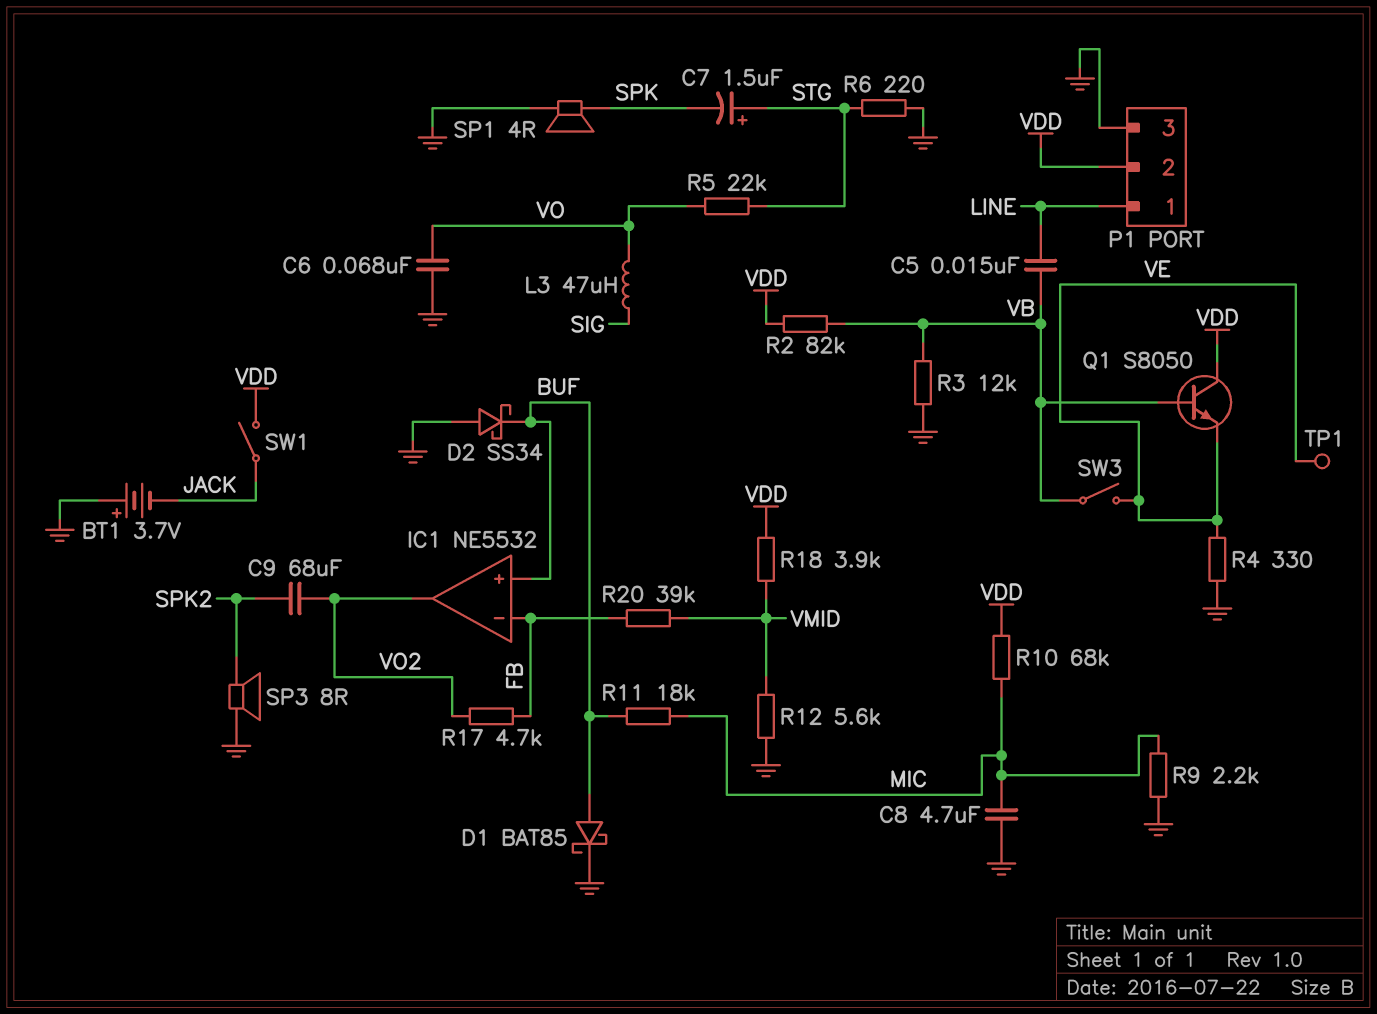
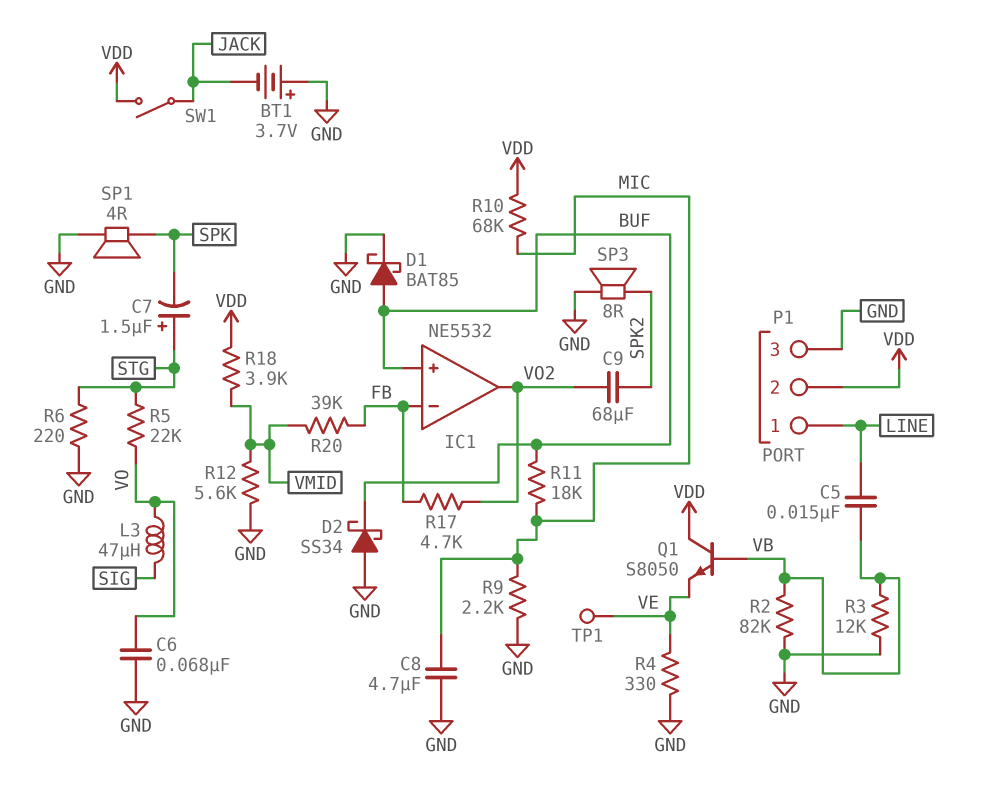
R2: 82k (VB, VDD) -> 82k (GND, VB)
SW3: switch (VB, VE) -> none

